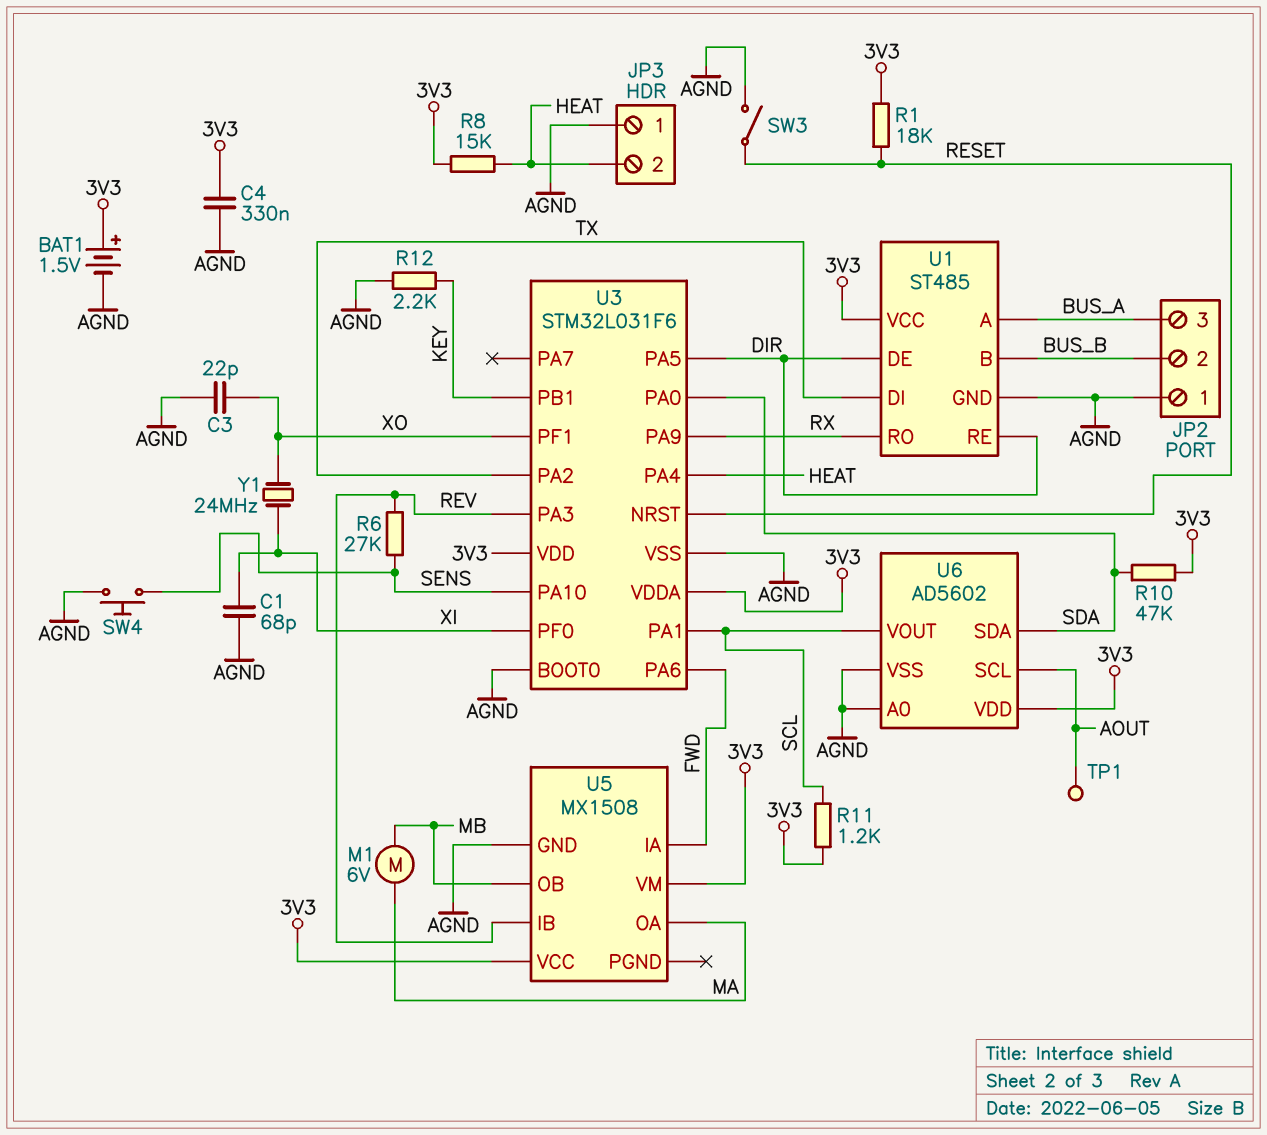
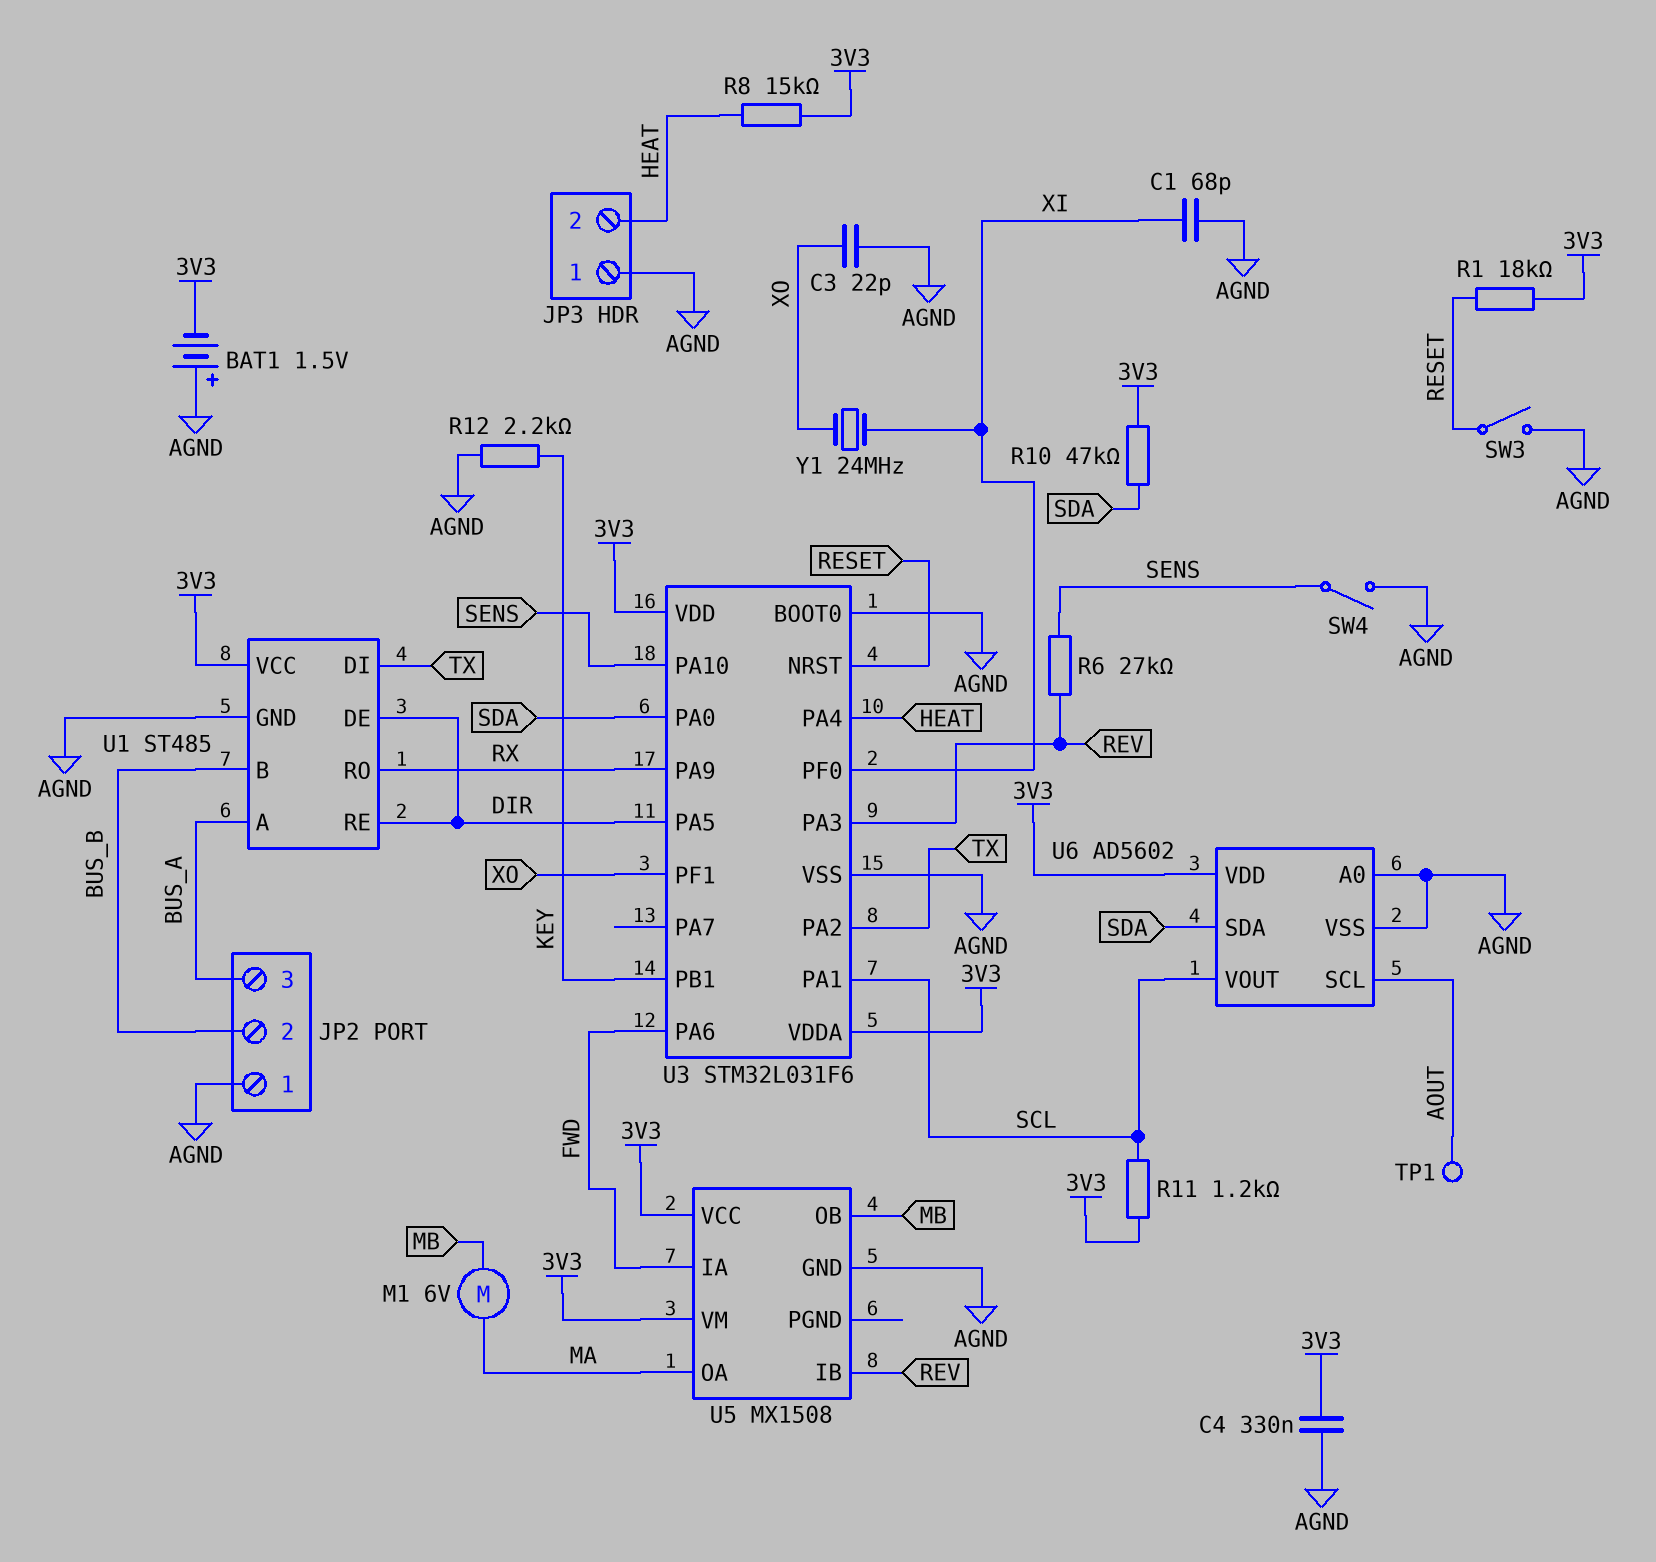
BAT1: 1.5V (plus 3V3, minus AGND) -> 1.5V (plus AGND, minus 3V3)
SW4: button (AGND, SENS) -> switch (AGND, SENS)

